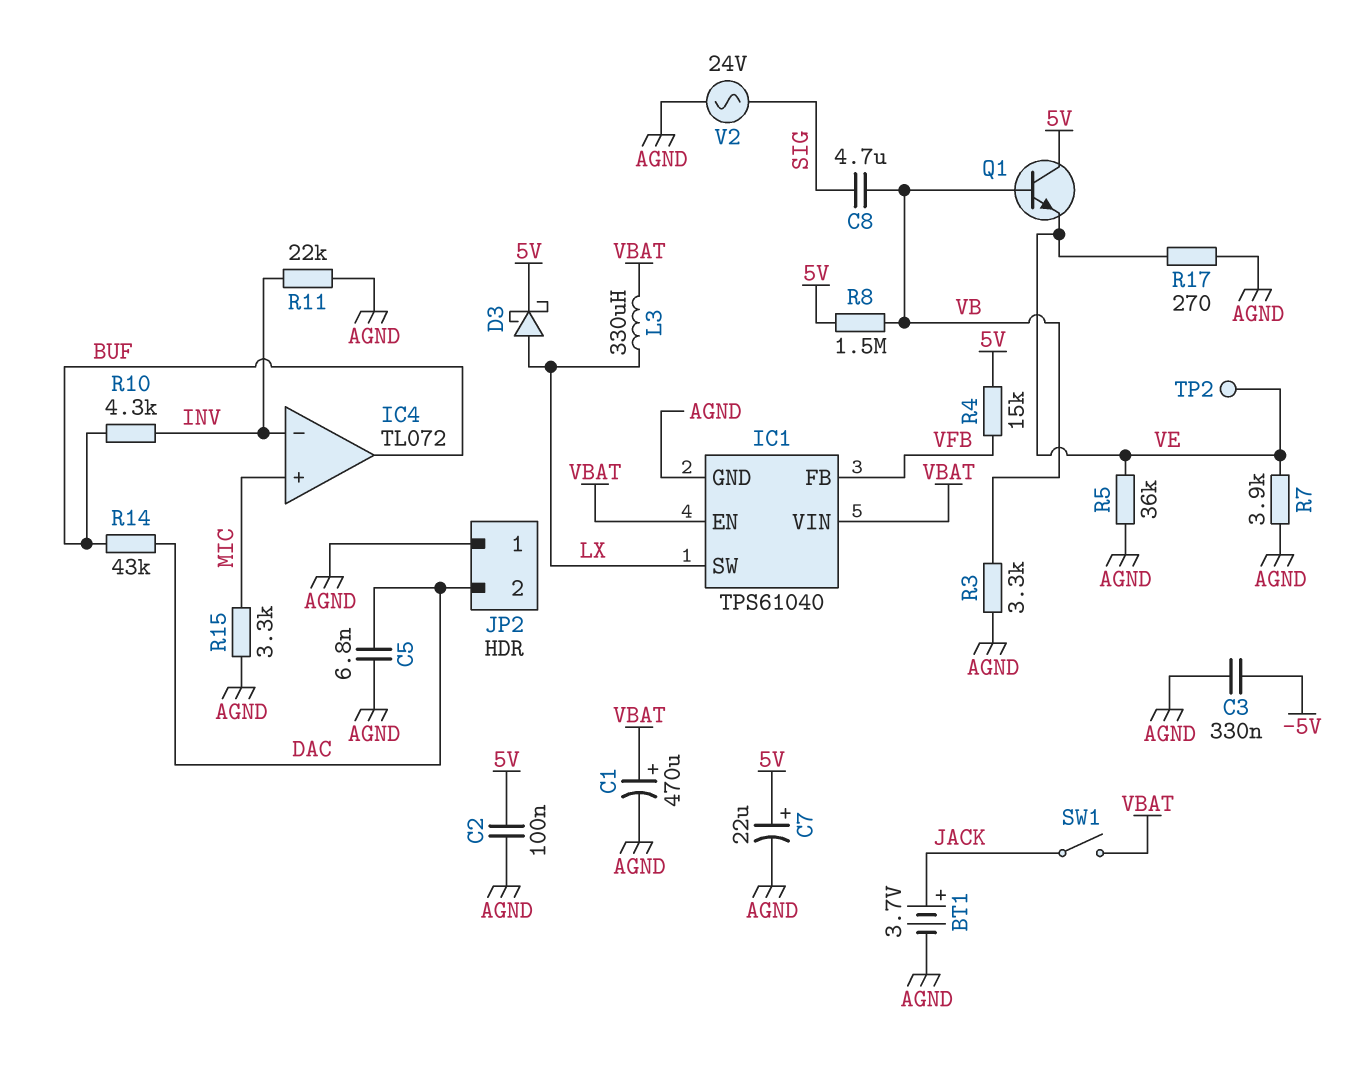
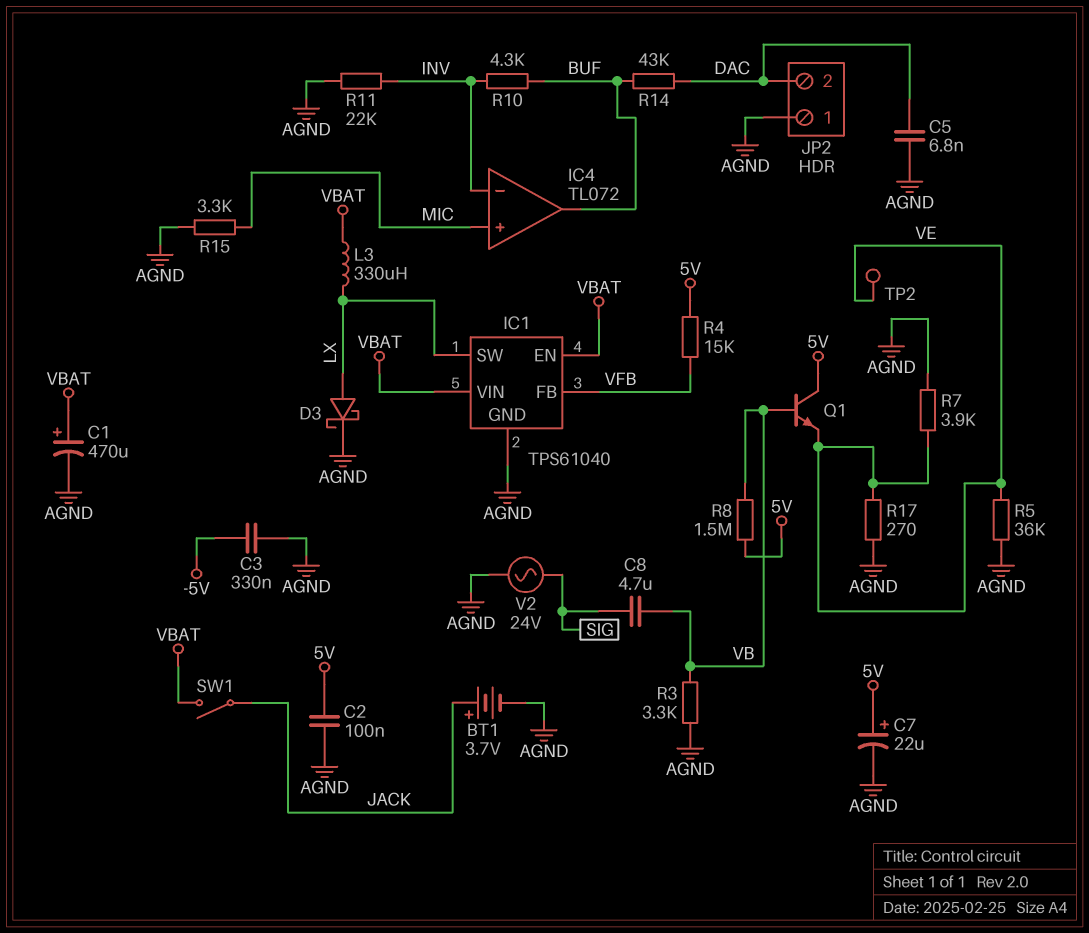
D3: schottky (A LX, K 5V) -> schottky (A LX, K AGND)

